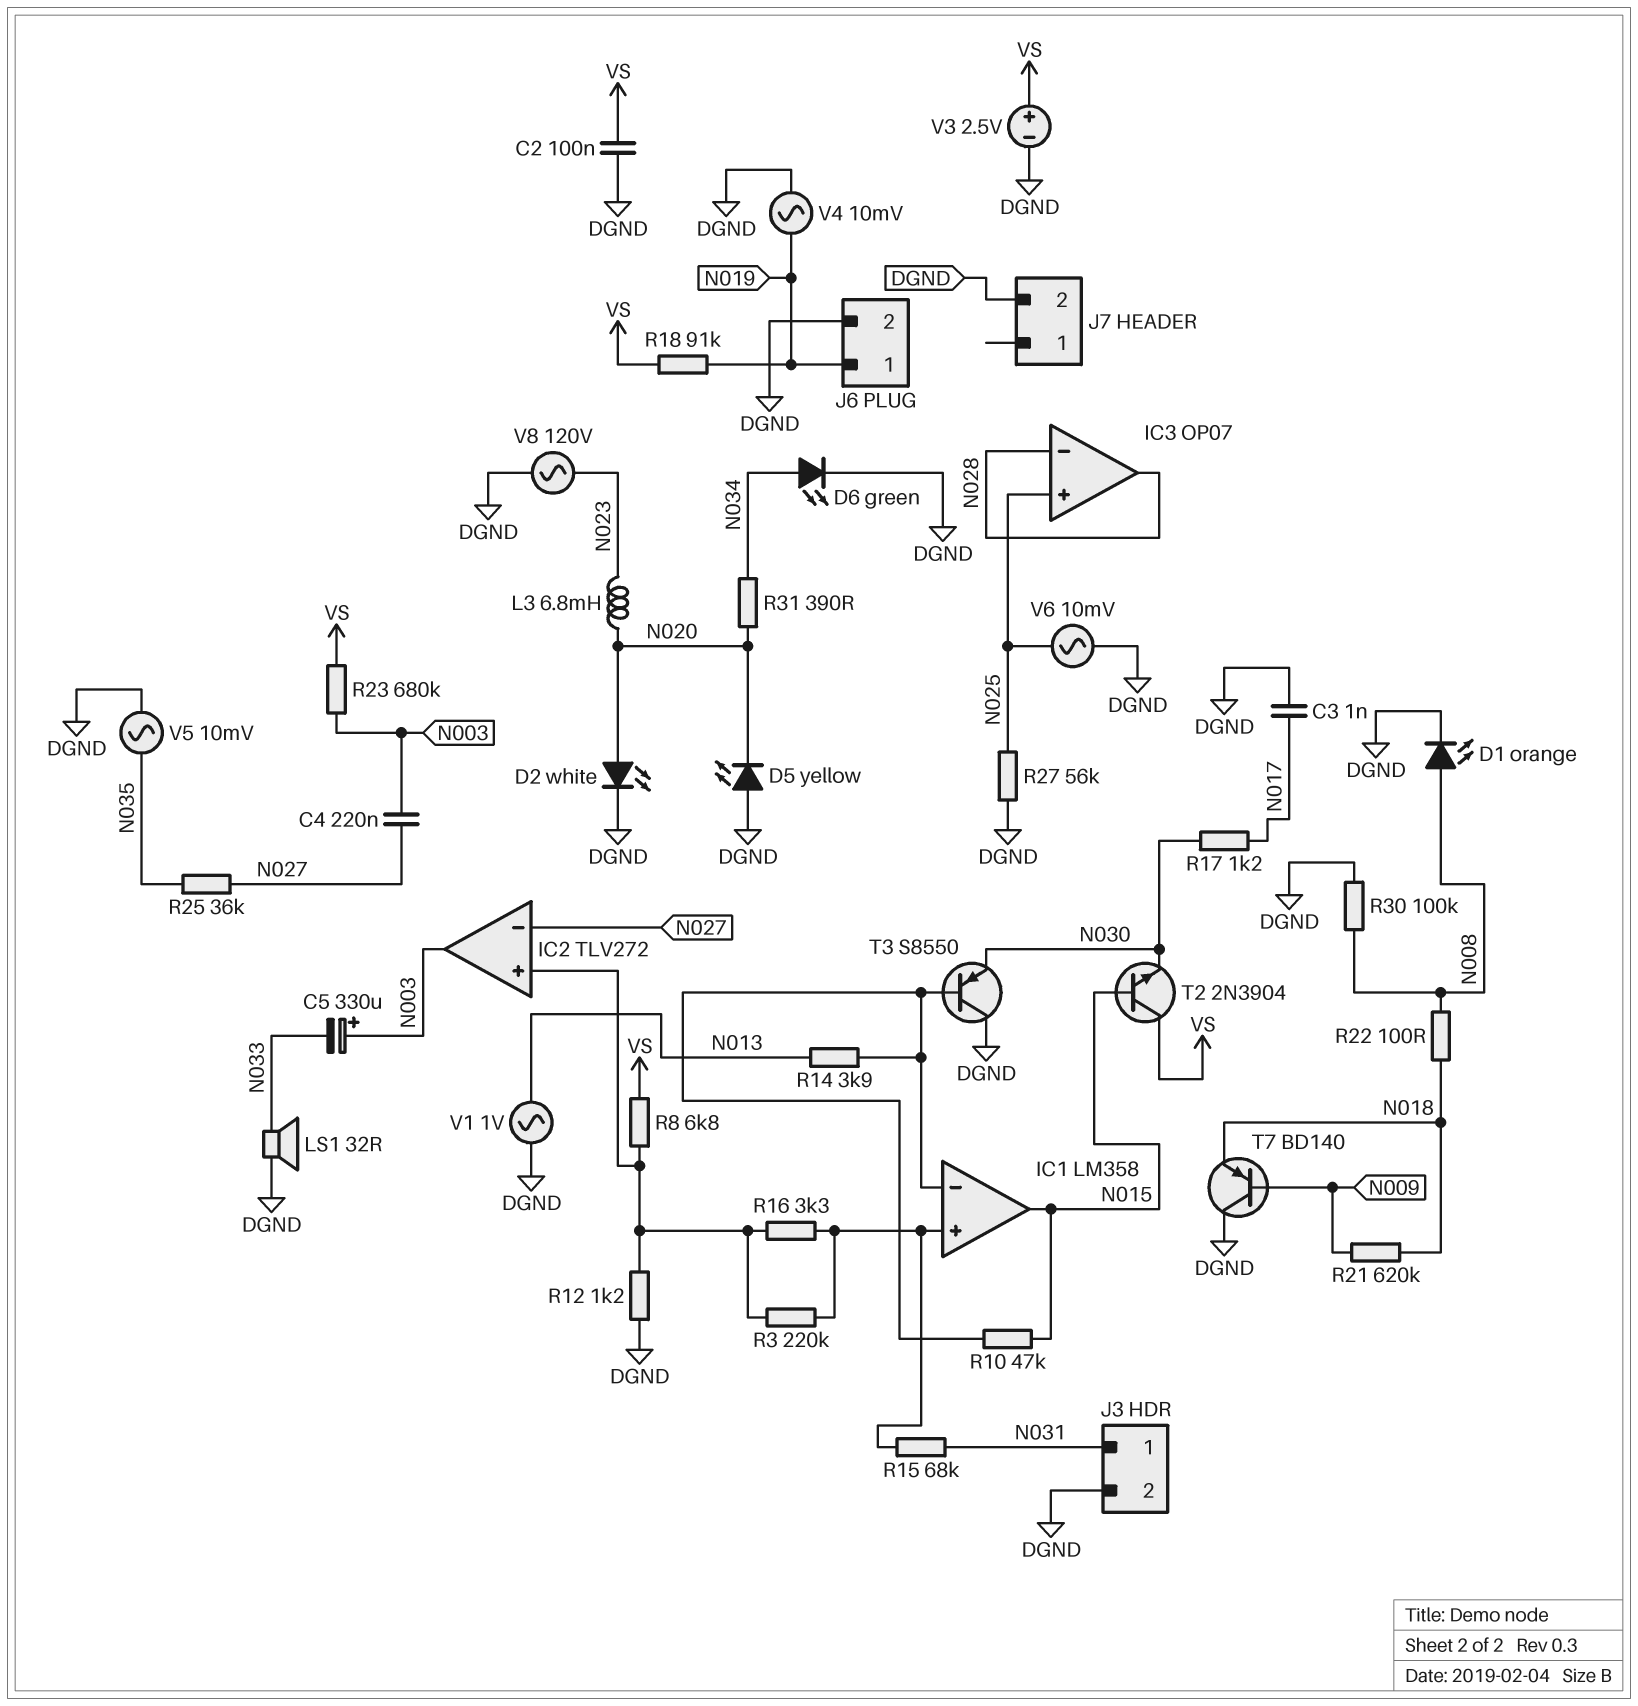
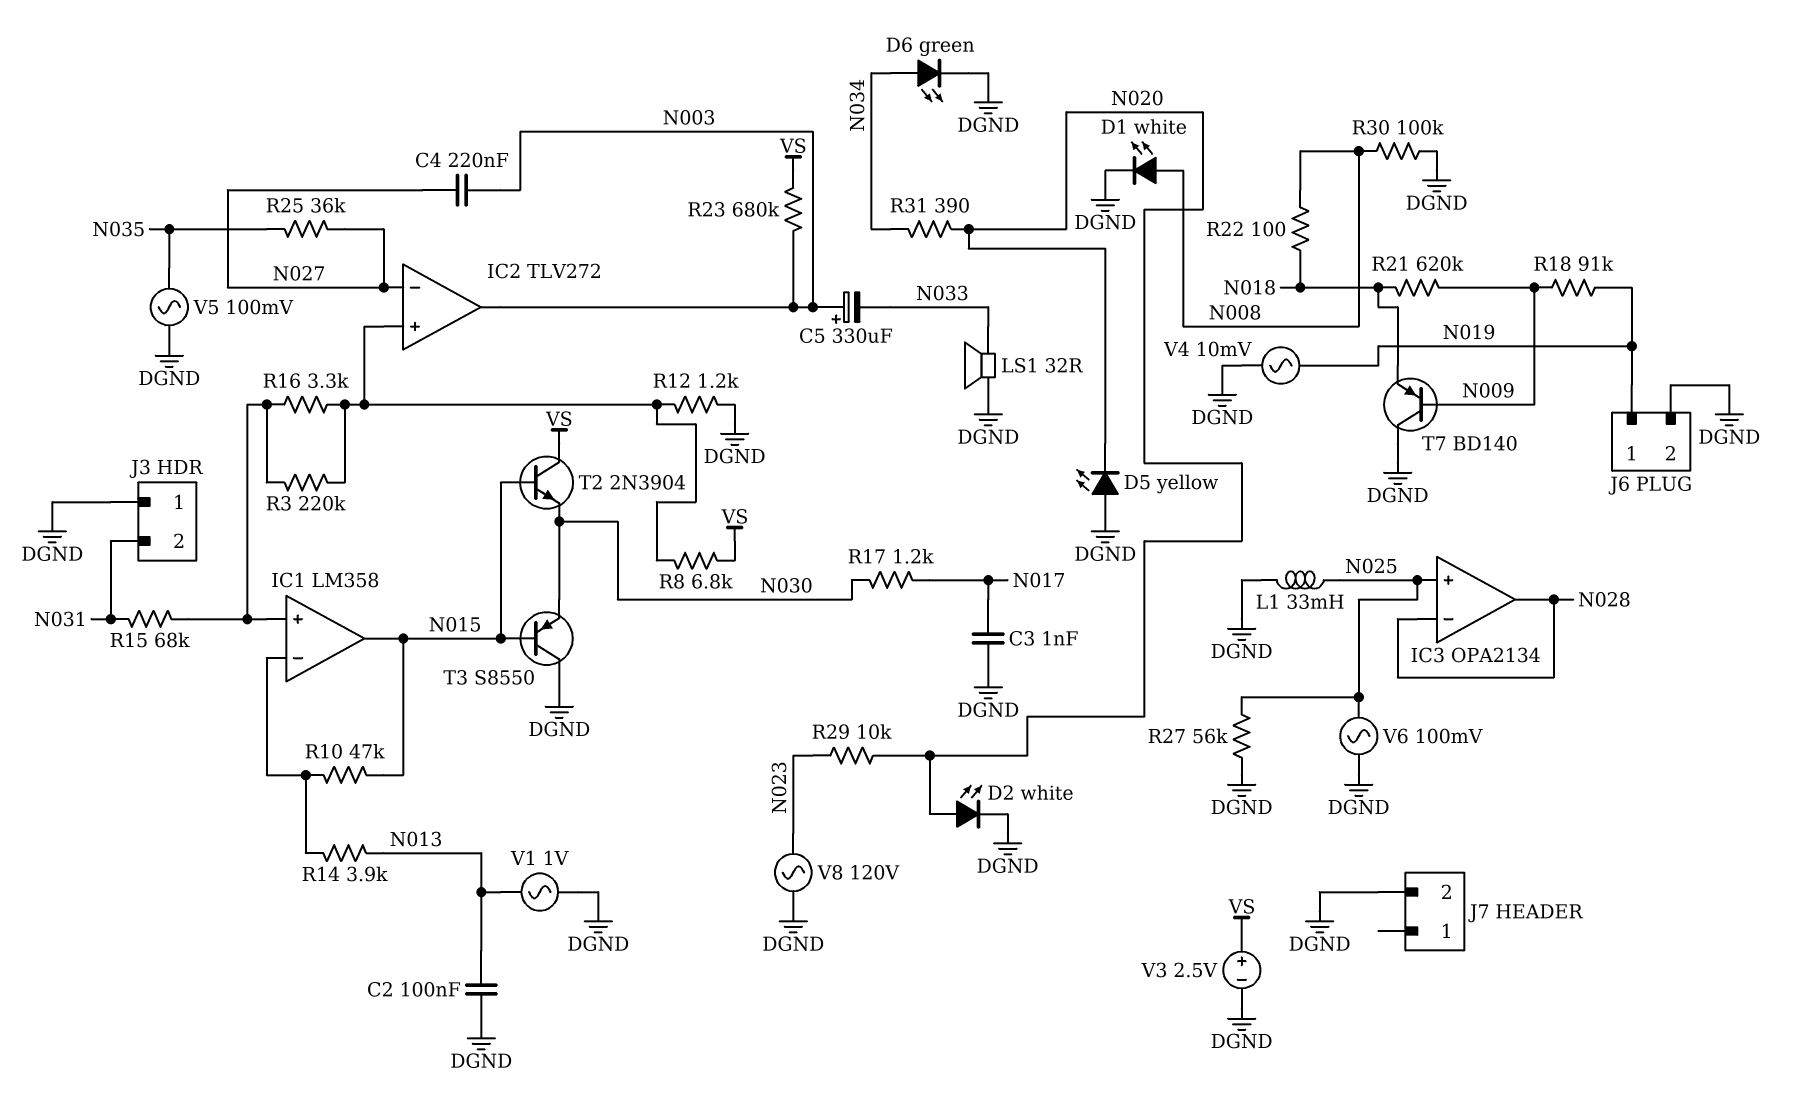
C2: 100nF (DGND, VS) -> 100nF (DGND, N013)
D1: LED orange (A N008, K DGND) -> LED white (A N008, K DGND)
IC3: OP07 -> OPA2134
J3 pin 1: N031 -> DGND
J3 pin 2: DGND -> N031
L1: none -> 33mH (DGND, N025)
L3: 6.8mH (N020, N023) -> none
R18: 91k (N019, VS) -> 91k (N009, N019)
R29: none -> 10k (N020, N023)
T3: PNP S8550 (B IC1/in-, C DGND, E N030) -> PNP S8550 (B N015, C DGND, E N030)
V5: AC 10mV (DGND, N035) -> AC 100mV (DGND, N035)
V6: AC 10mV (DGND, N025) -> AC 100mV (DGND, N025)

